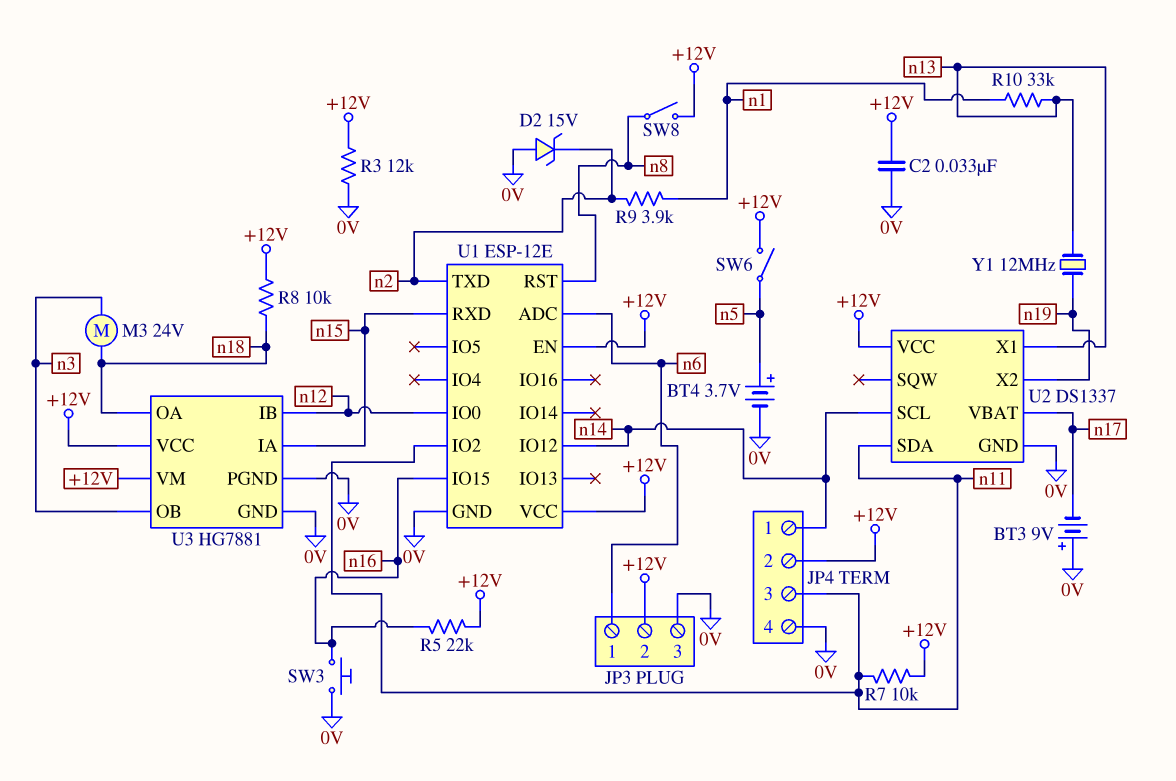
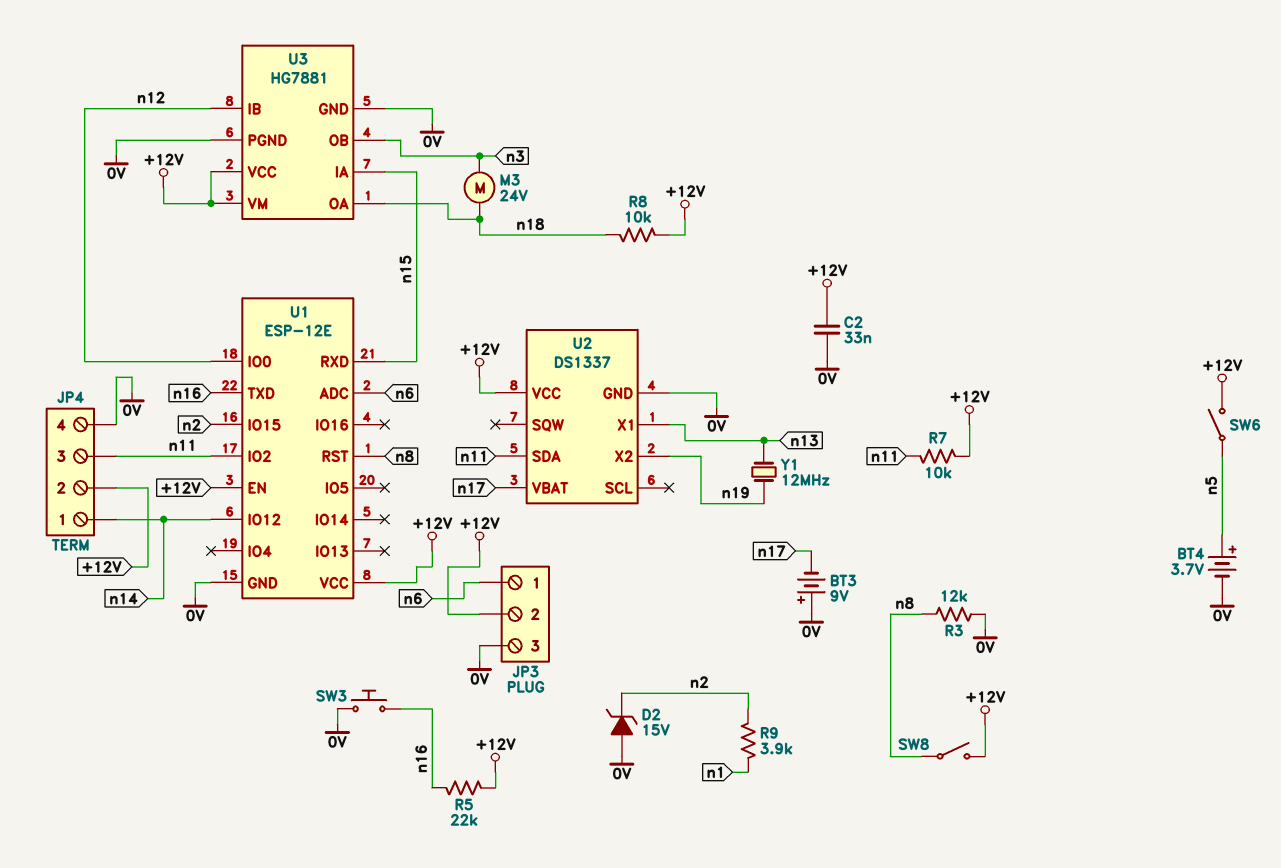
R3: 12k (+12V, 0V) -> 12k (0V, n8)
R10: 33k (n1, n13) -> none
U1 pin IO15: n16 -> n2
U1 pin TXD: n2 -> n16
U2 pin SCL: n14 -> none

